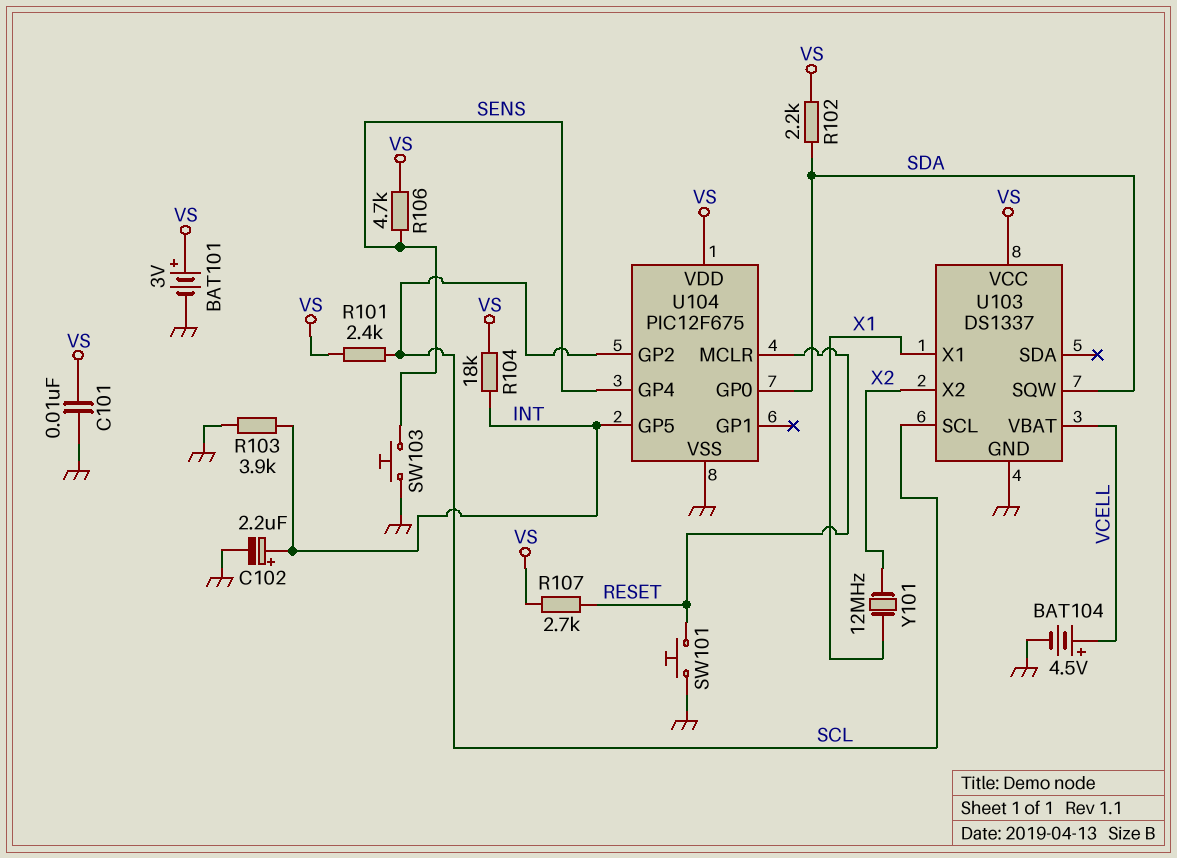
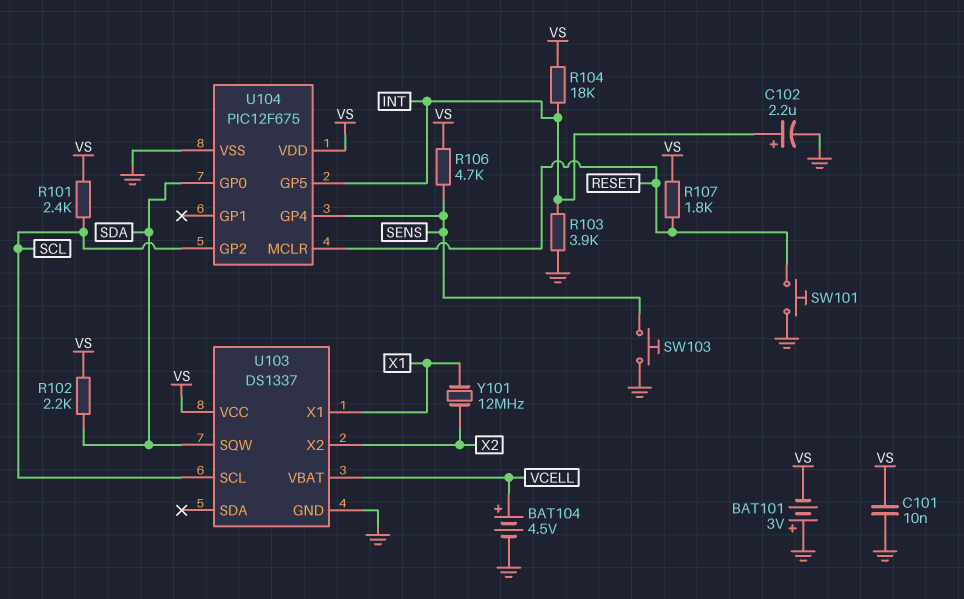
BAT101: 3V (plus VS, minus GND) -> 3V (plus GND, minus VS)
R107: 2.7k (RESET, VS) -> 1.8k (RESET, VS)

